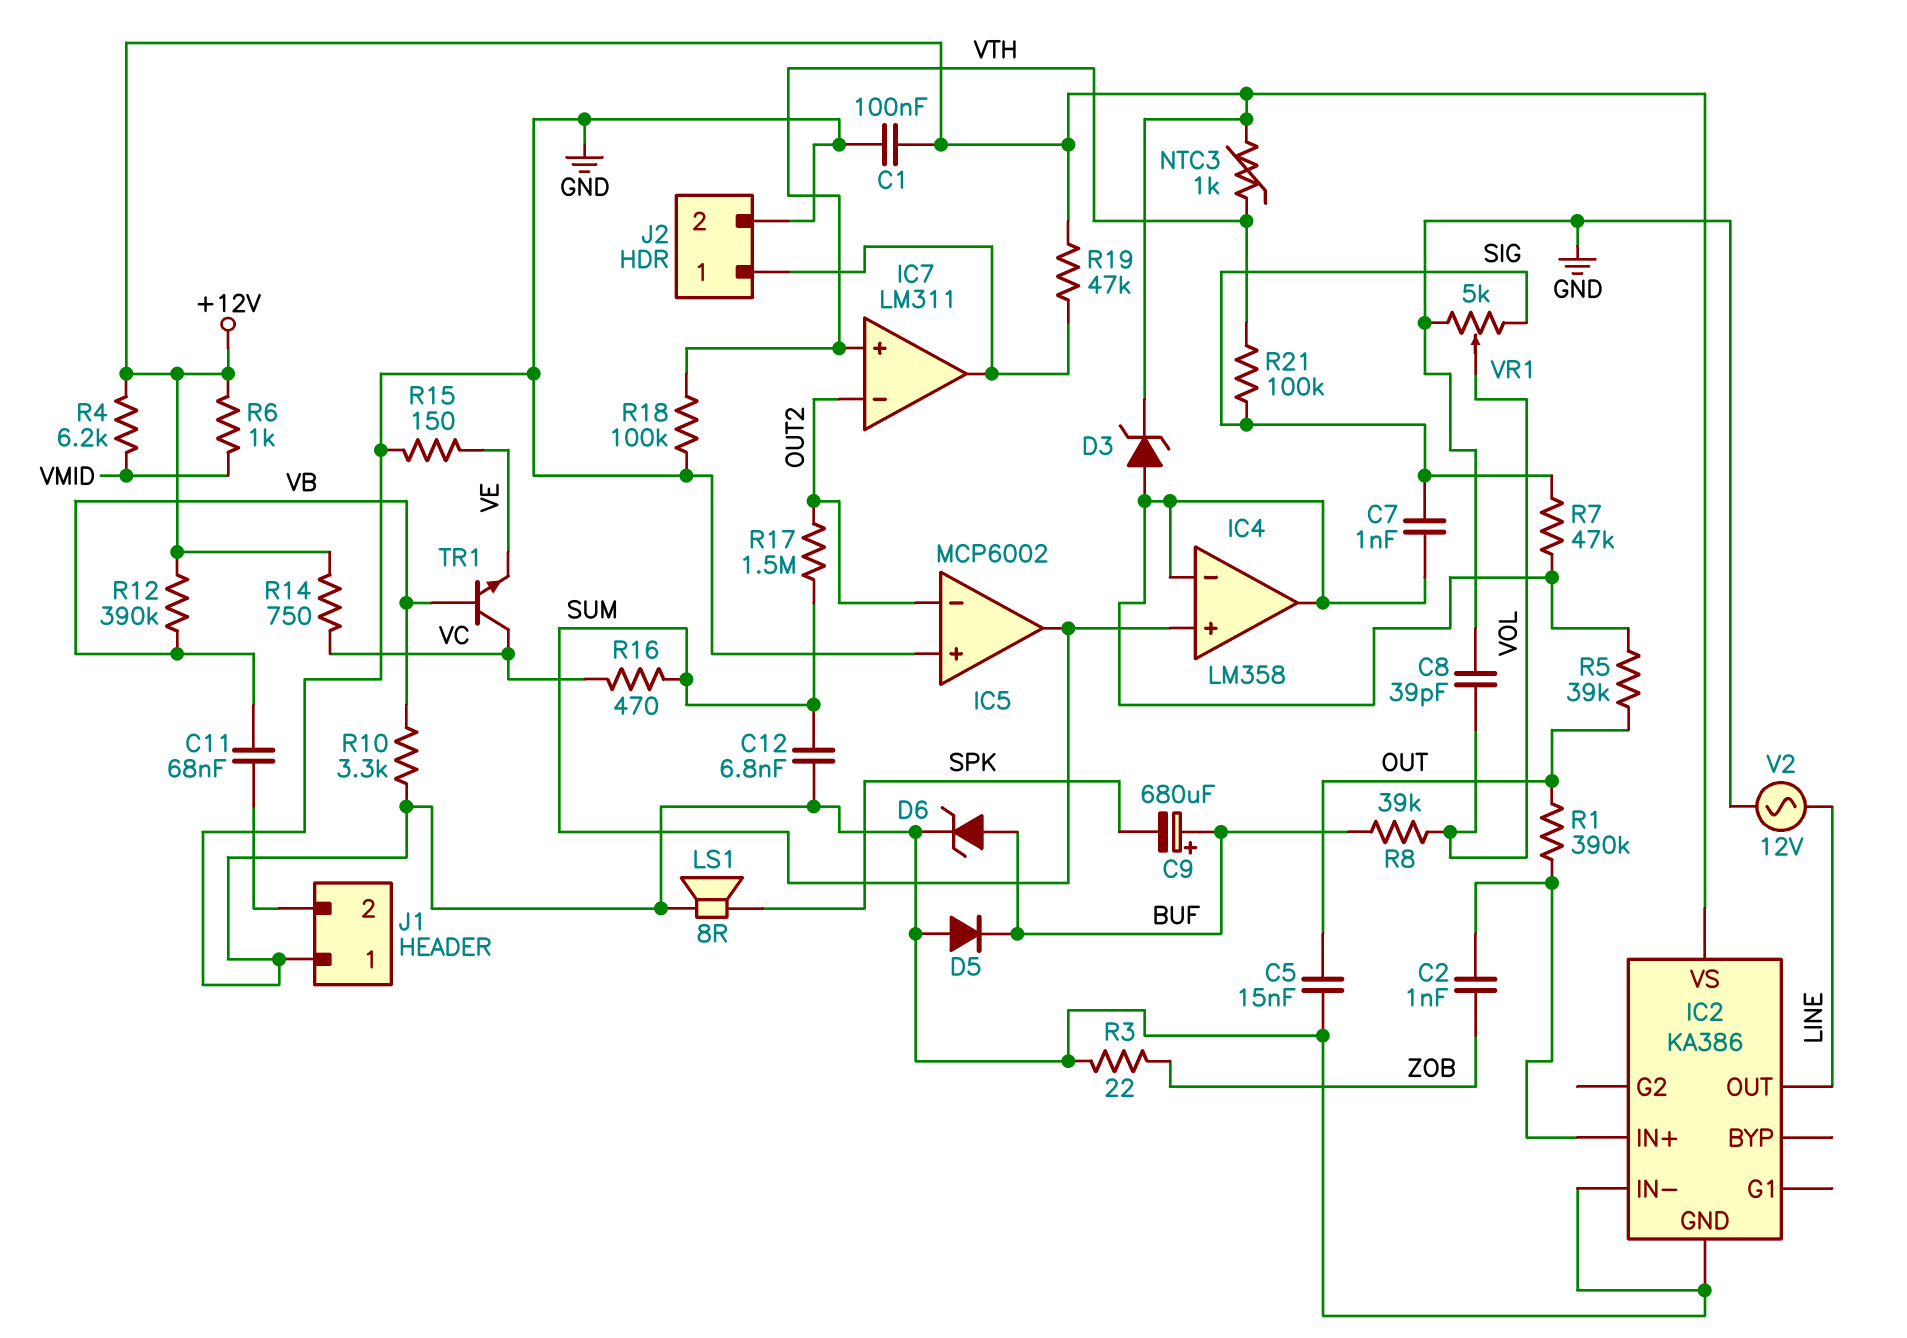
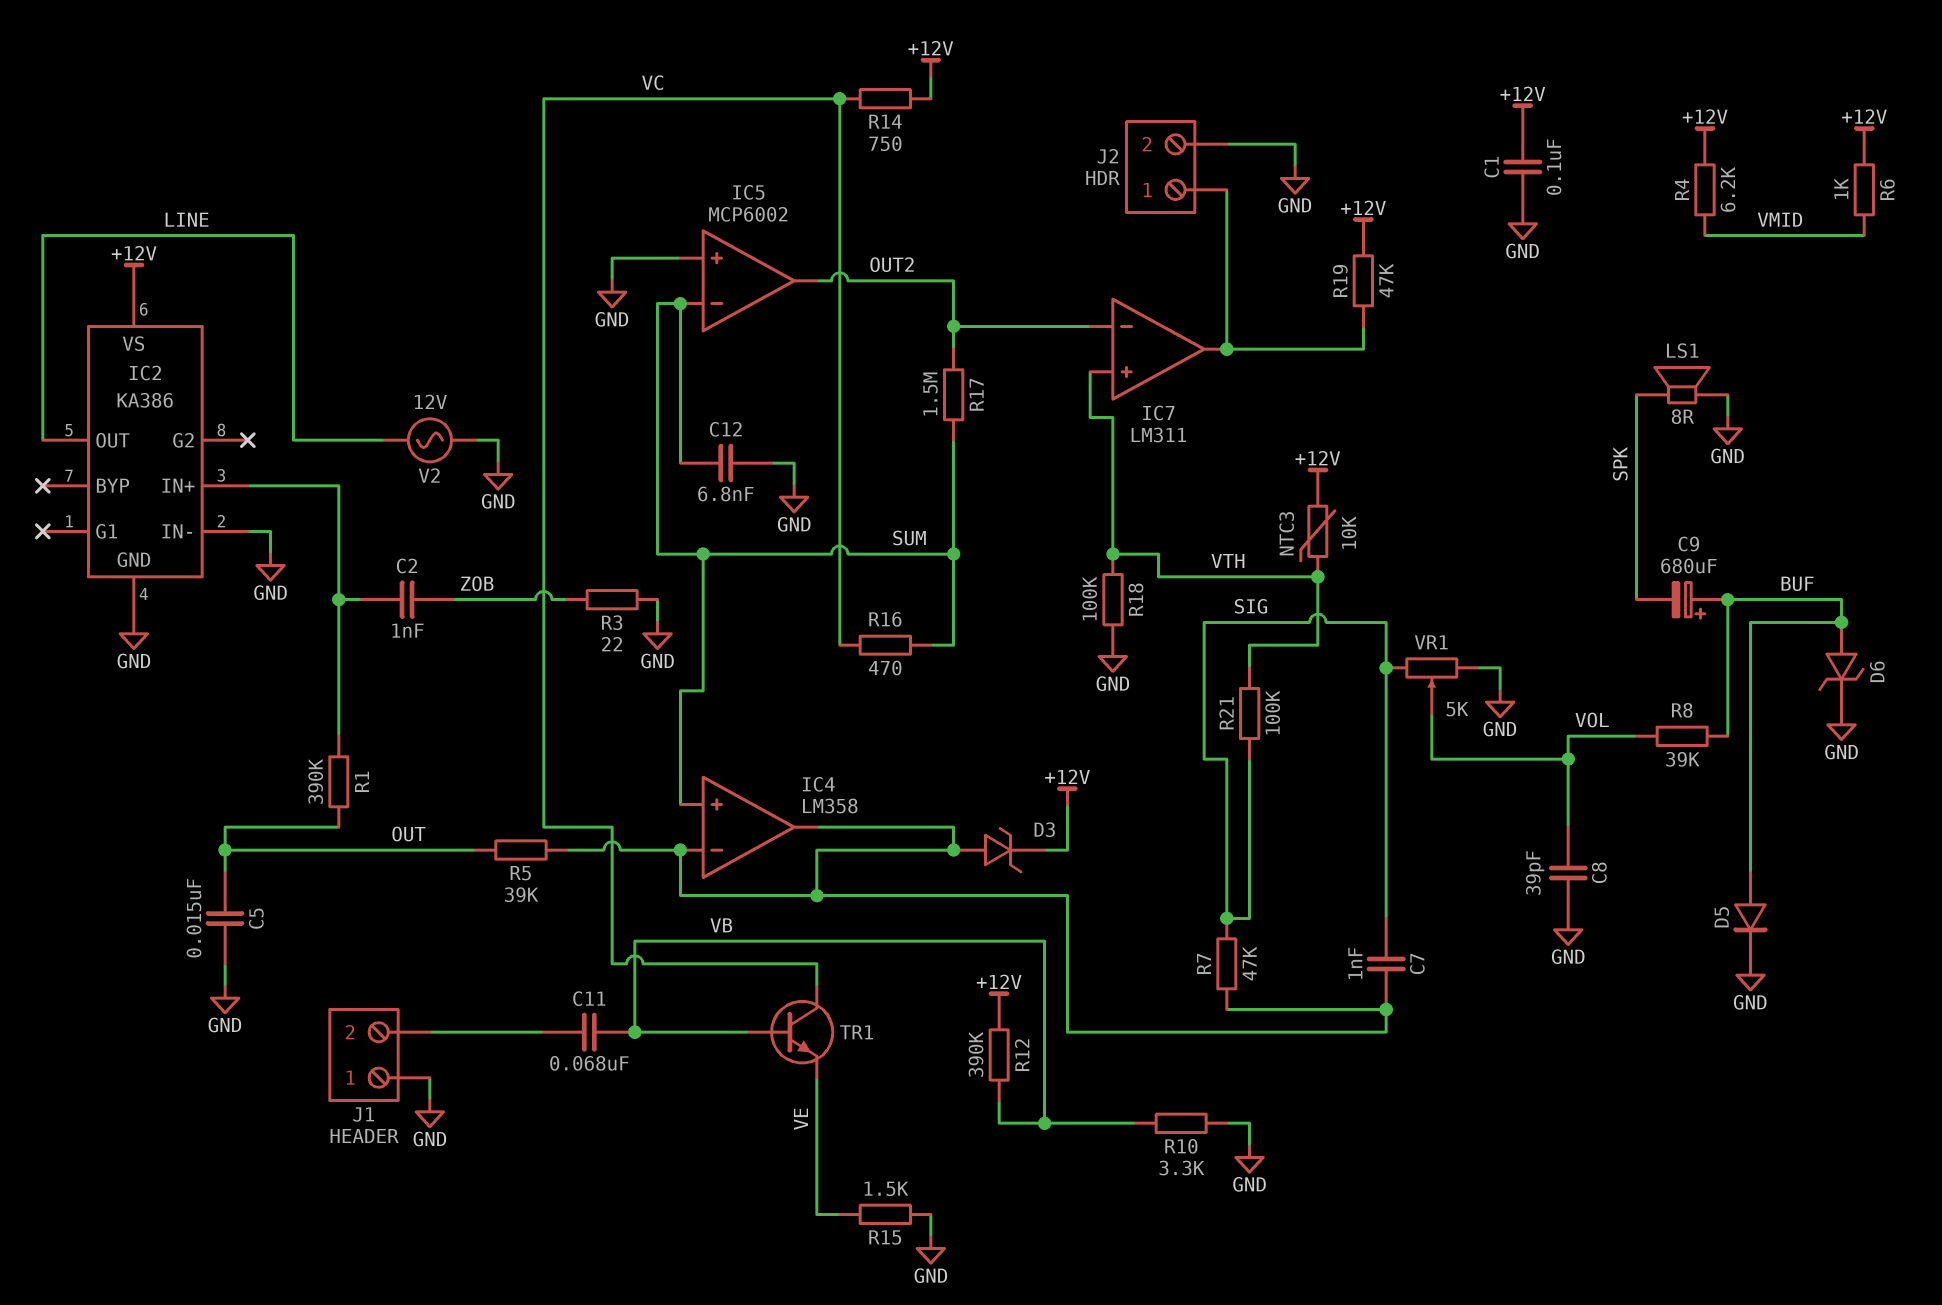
D5: diode (A GND, K BUF) -> diode (A BUF, K GND)
IC5 pin in-: OUT2 -> SUM
IC5 pin out: SUM -> OUT2
NTC3: 1k (+12V, VTH) -> 10k (+12V, VTH)
R15: 150 (GND, VE) -> 1.5k (GND, VE)

